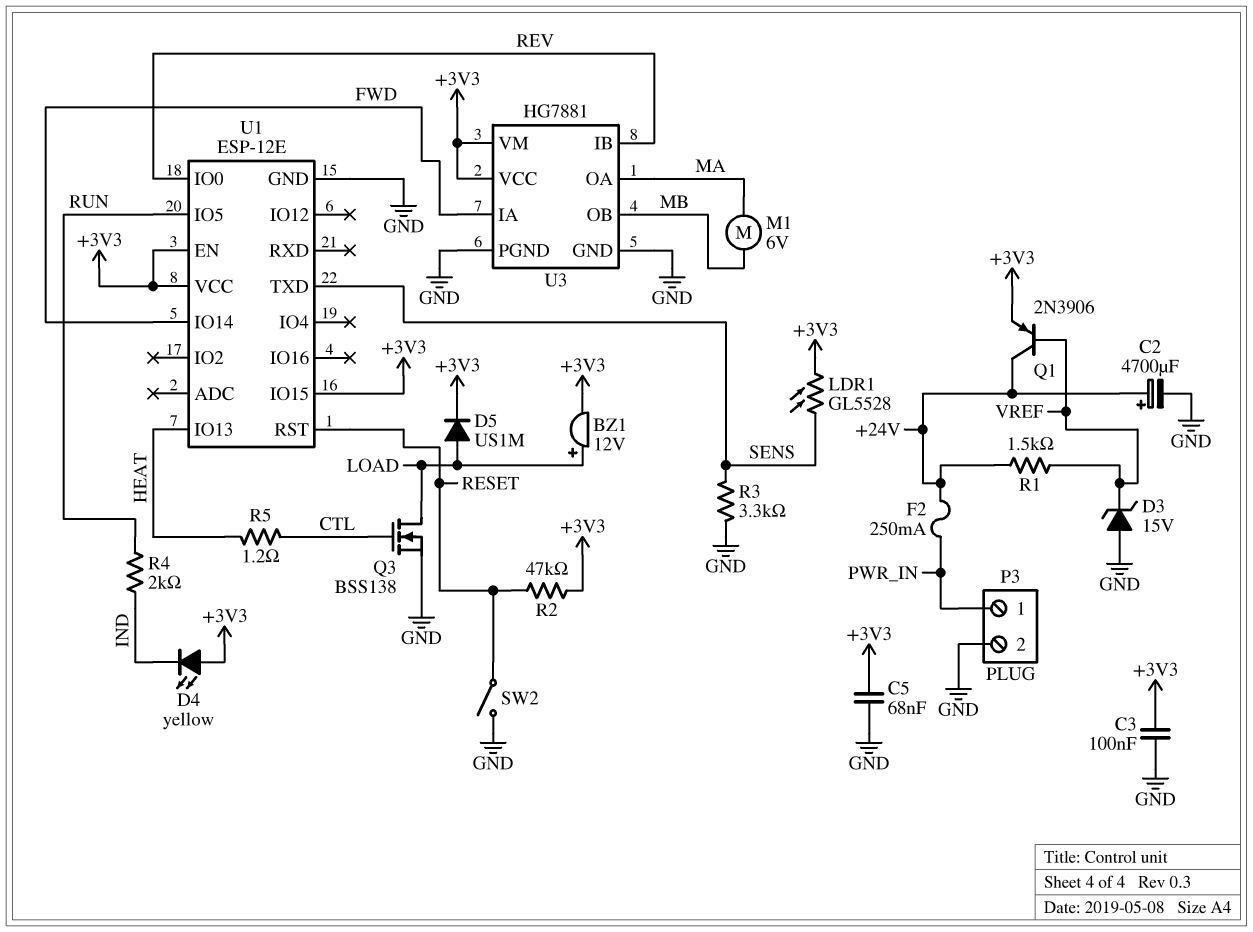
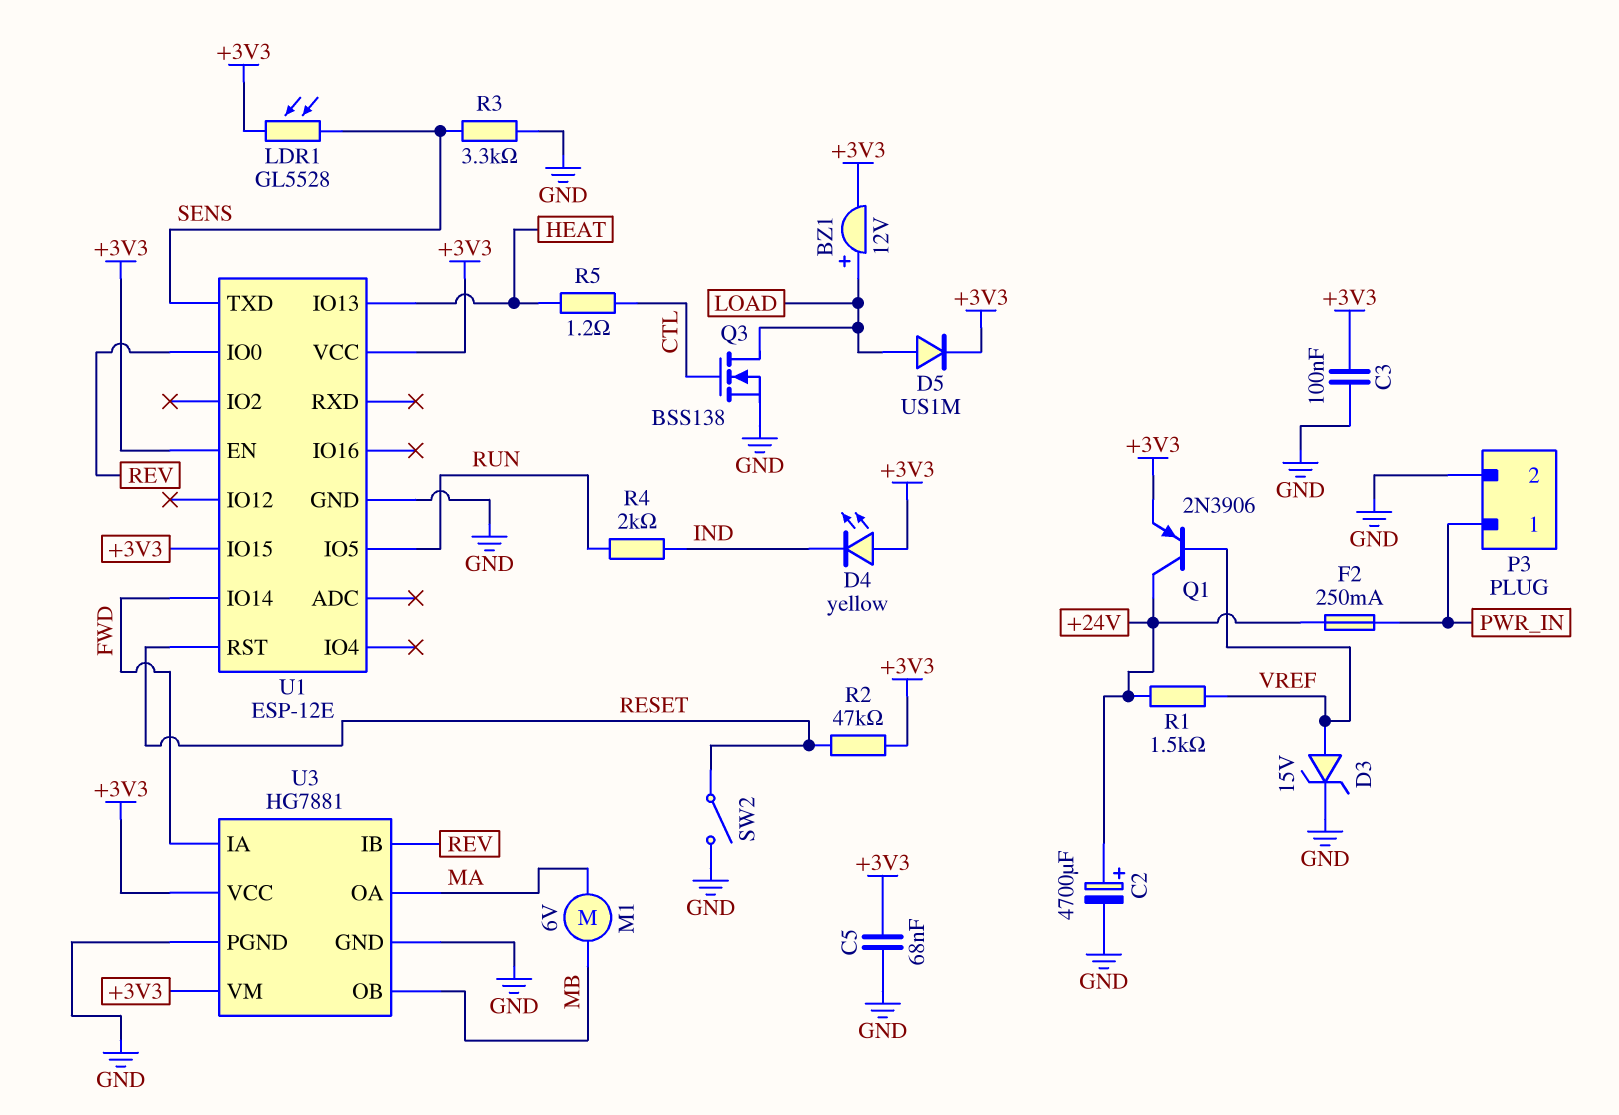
D3: zener 15V (A GND, K VREF) -> zener 15V (A VREF, K GND)

